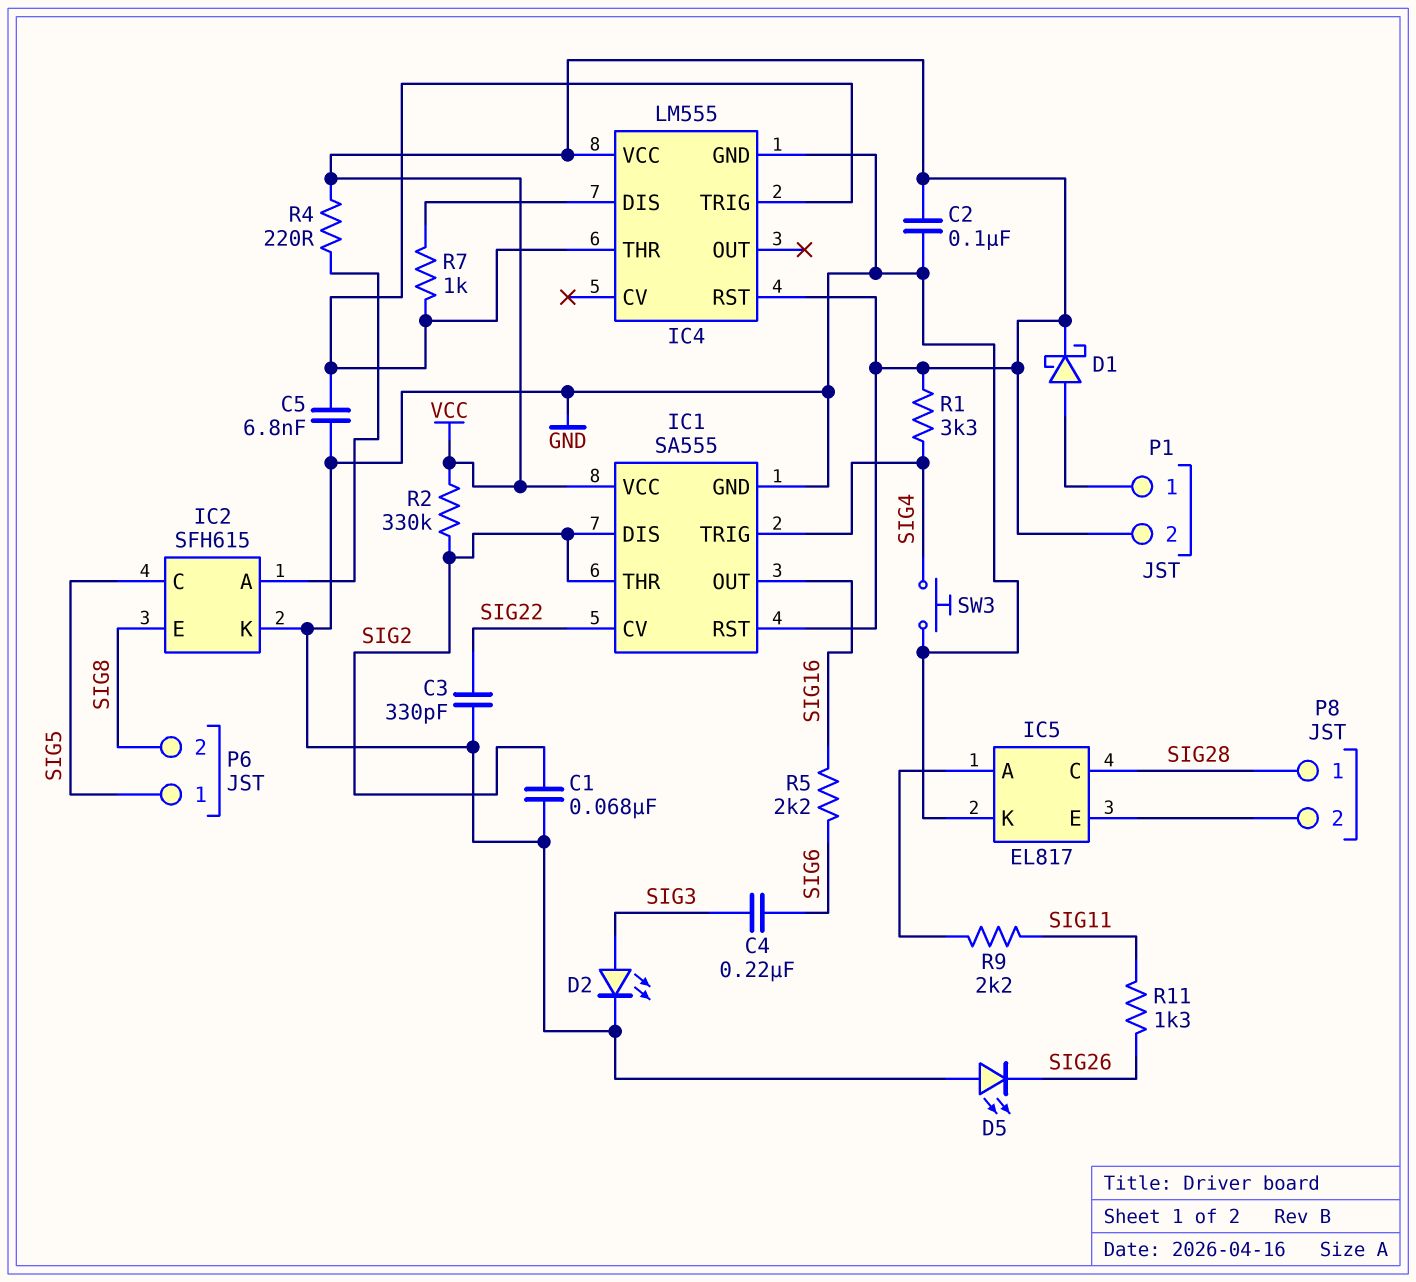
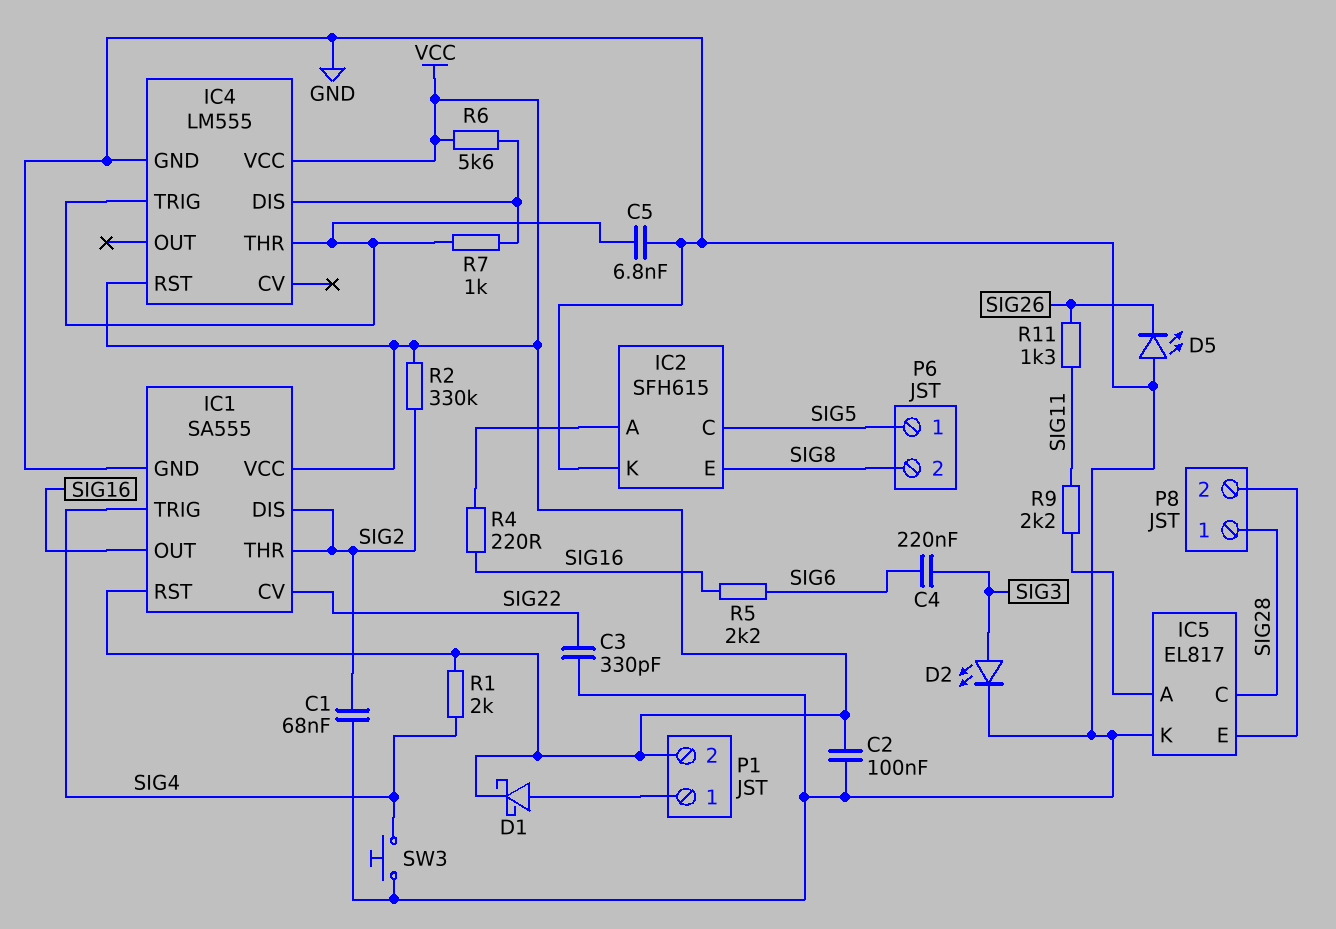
R1: 3.3k (SIG4, VCC) -> 2k (SIG4, VCC)
R4: 220 (IC2/A, VCC) -> 220 (IC2/A, SIG16)
R6: none -> 5.6k (IC4/DIS, VCC)

